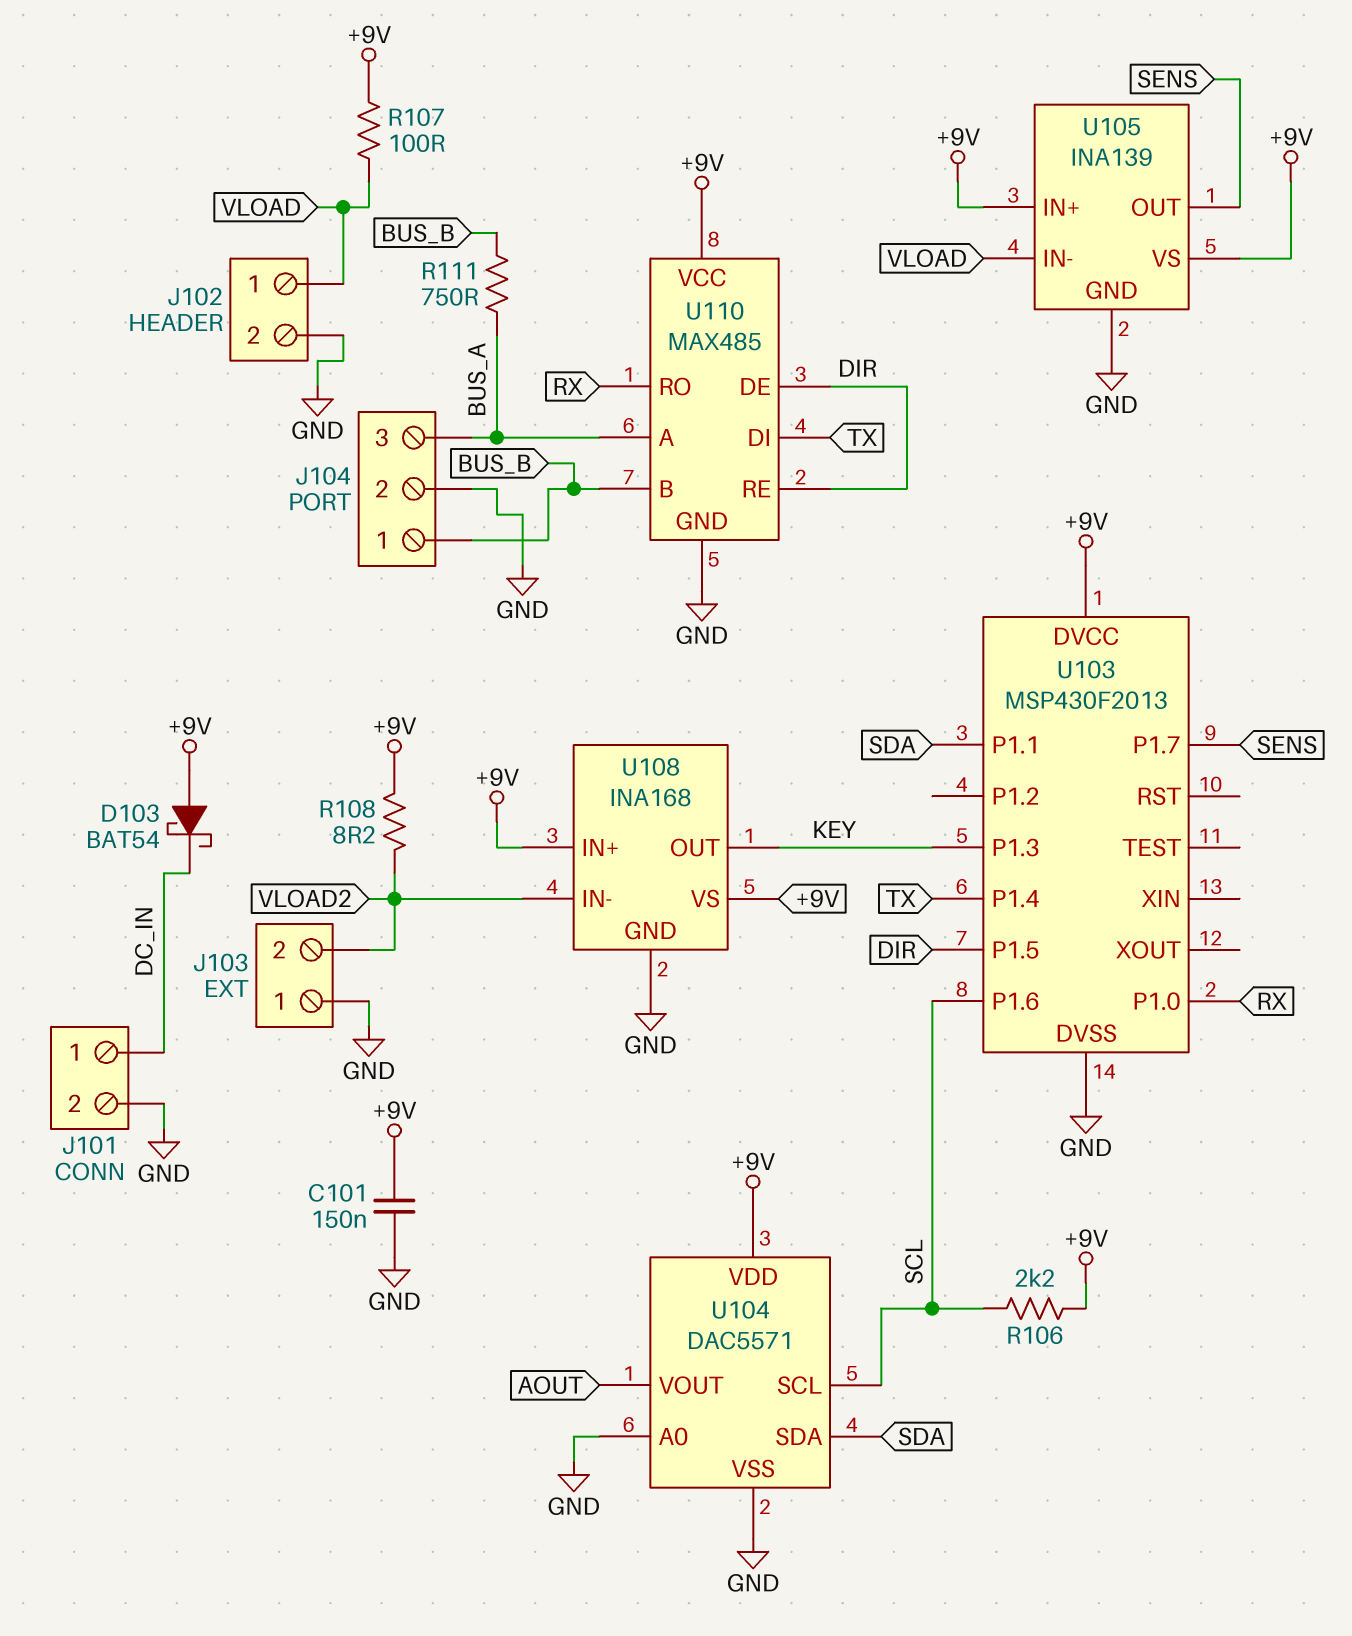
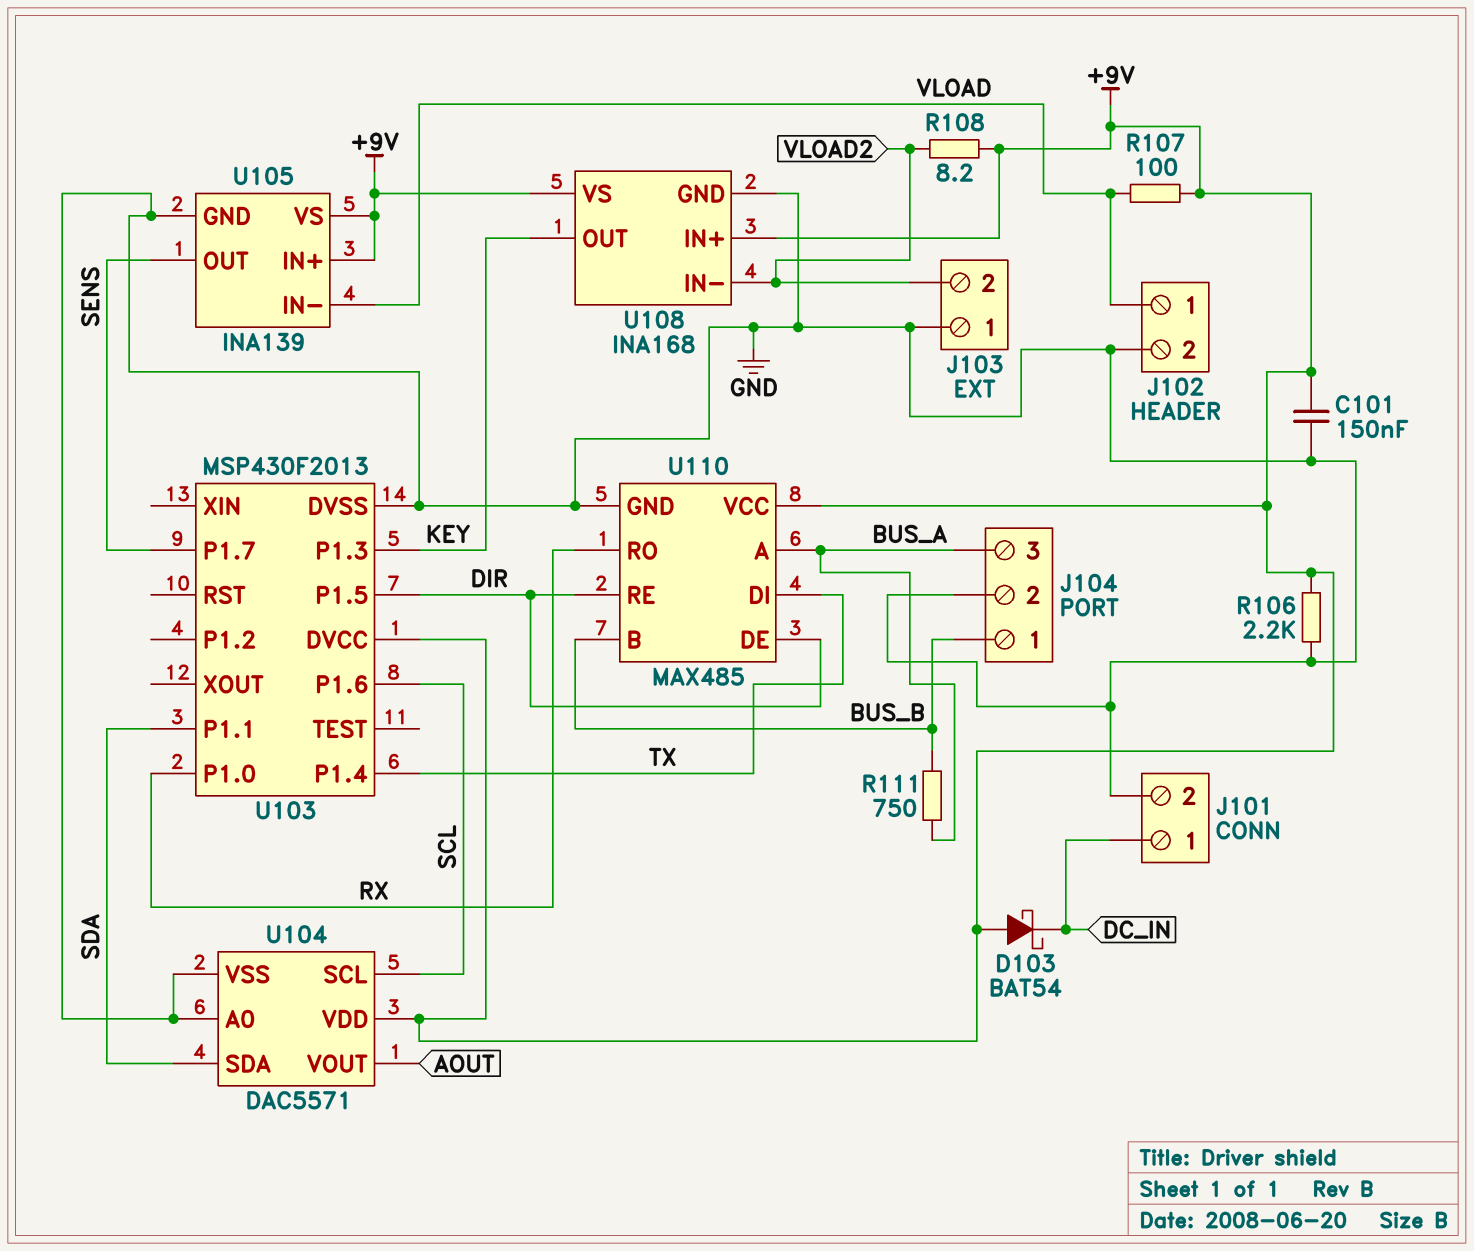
R106: 2.2k (+9V, SCL) -> 2.2k (+9V, GND)

